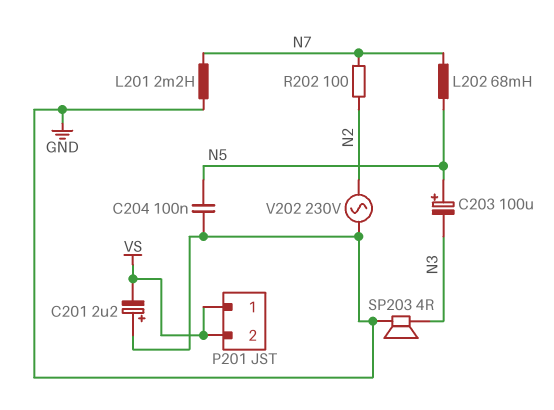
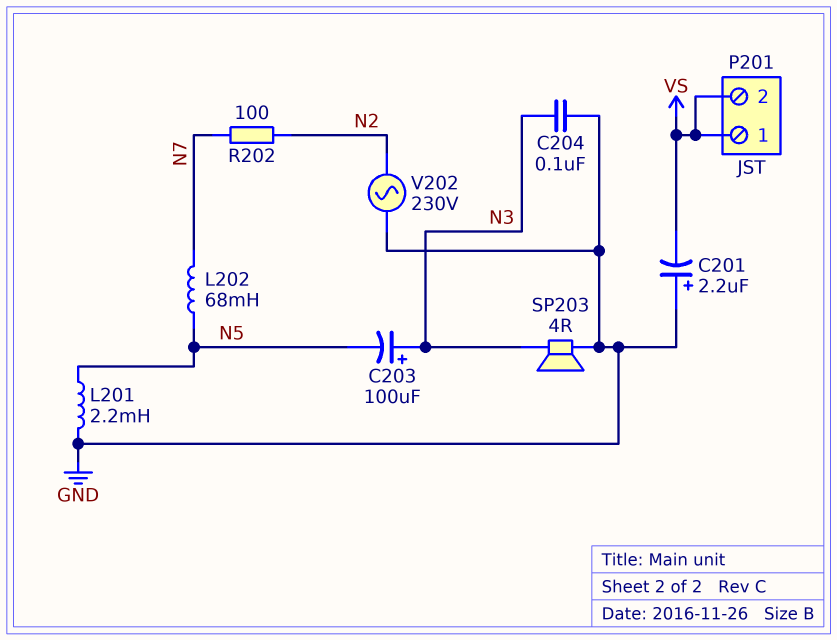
C203: 100uF (plus N5, minus N3) -> 100uF (plus N3, minus N5)
C204: 100nF (GND, N5) -> 100nF (GND, N3)
L201: 2.2mH (GND, N7) -> 2.2mH (GND, N5)

